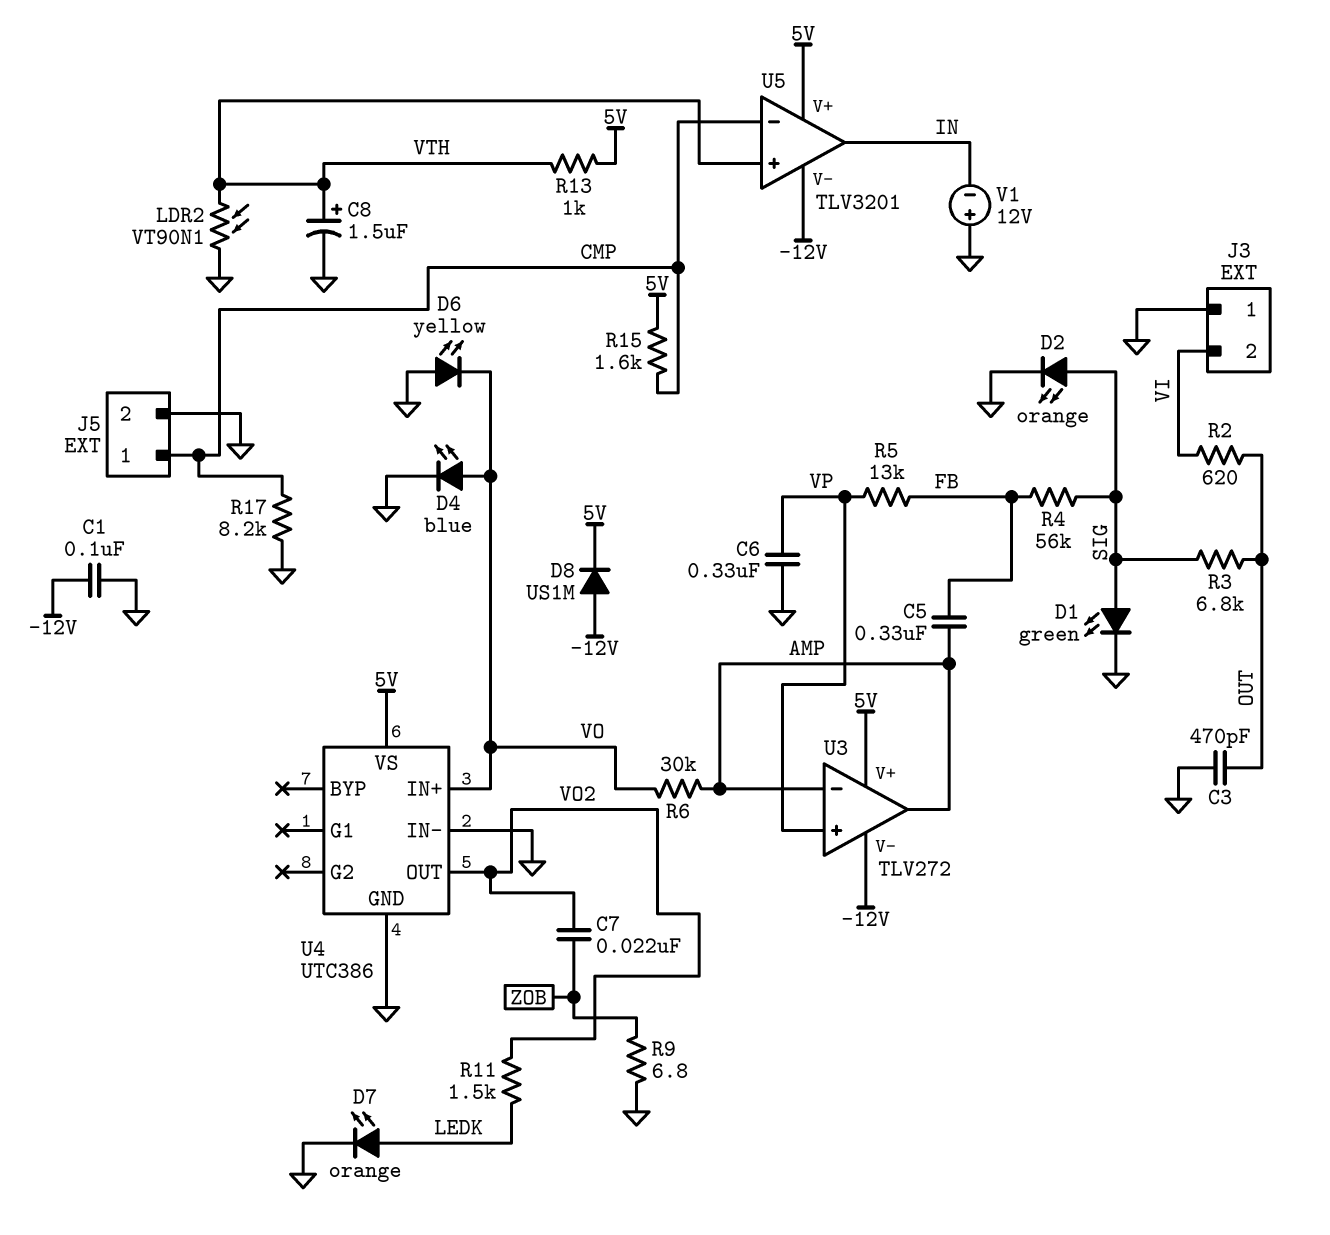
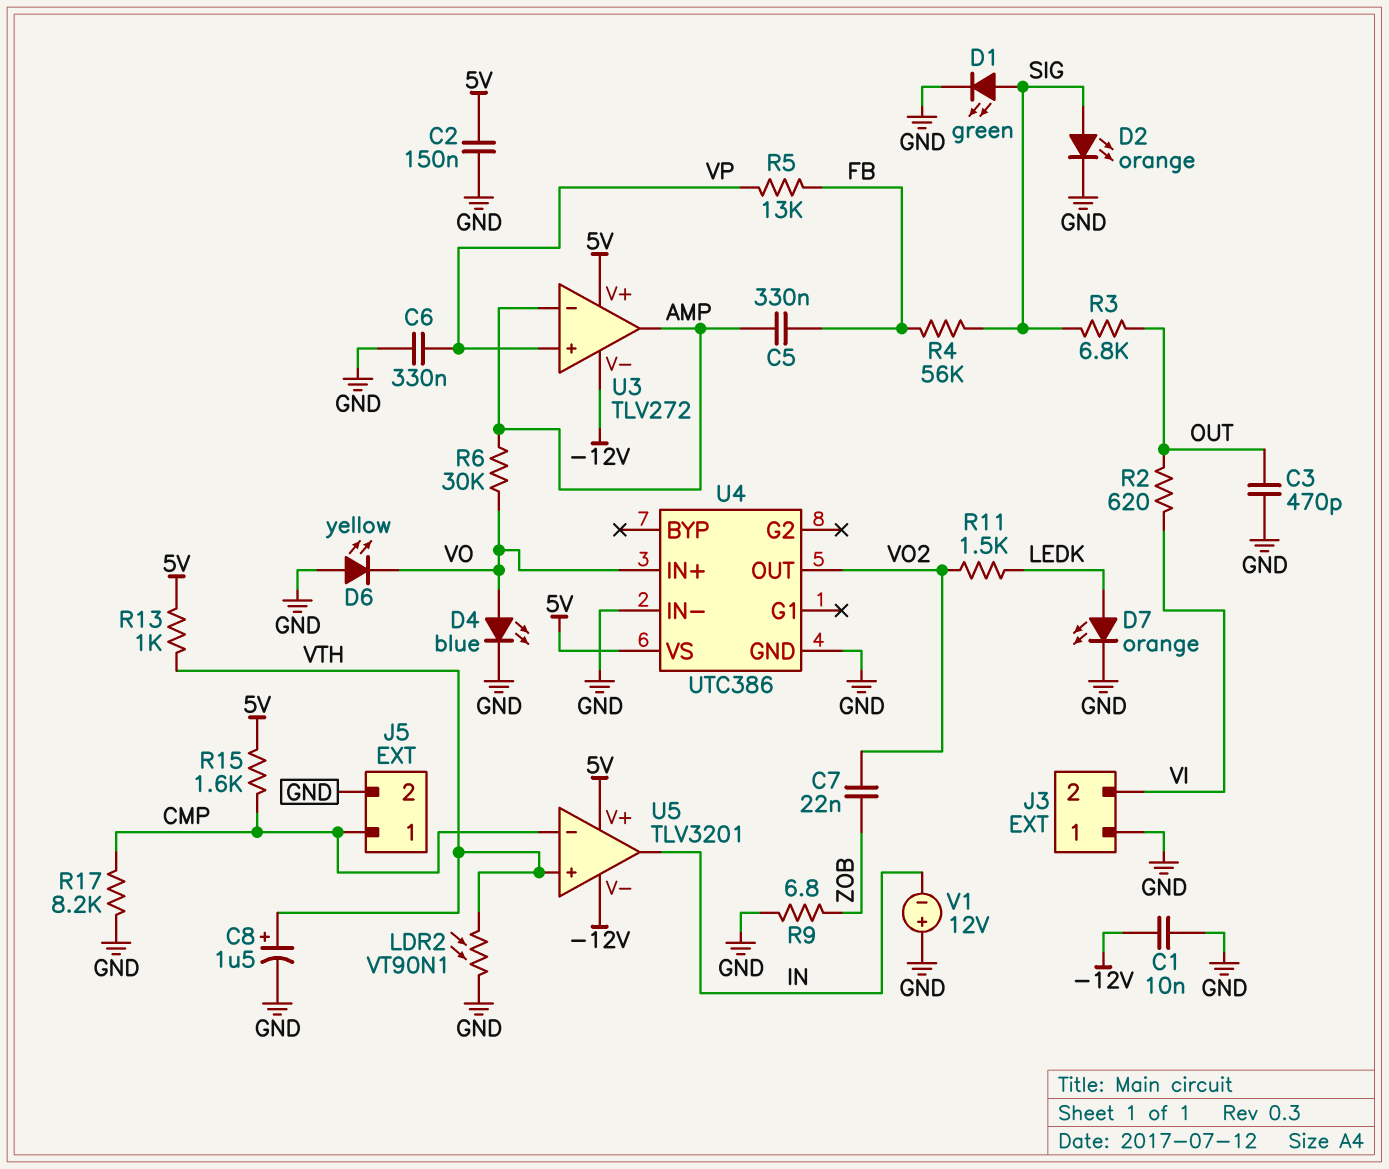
C1: 100nF (-12V, GND) -> 10nF (-12V, GND)
C2: none -> 150nF (5V, GND)
D8: diode US1M (A -12V, K 5V) -> none

